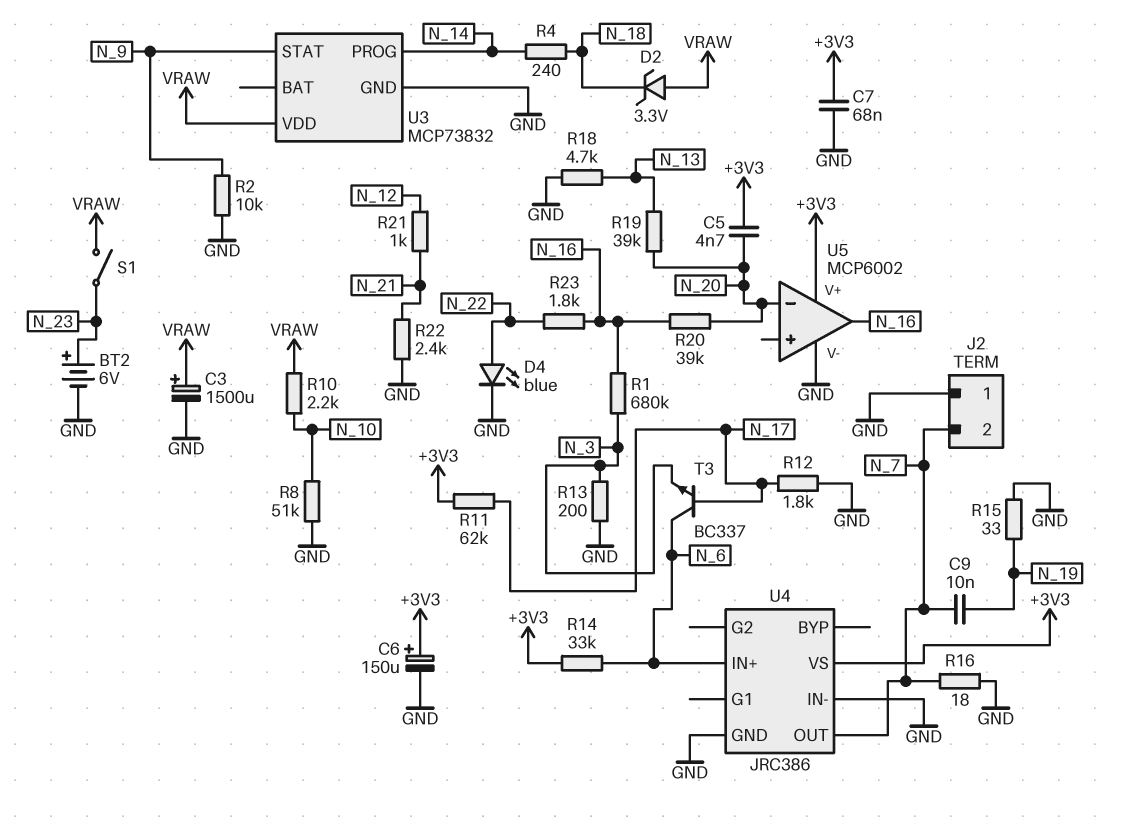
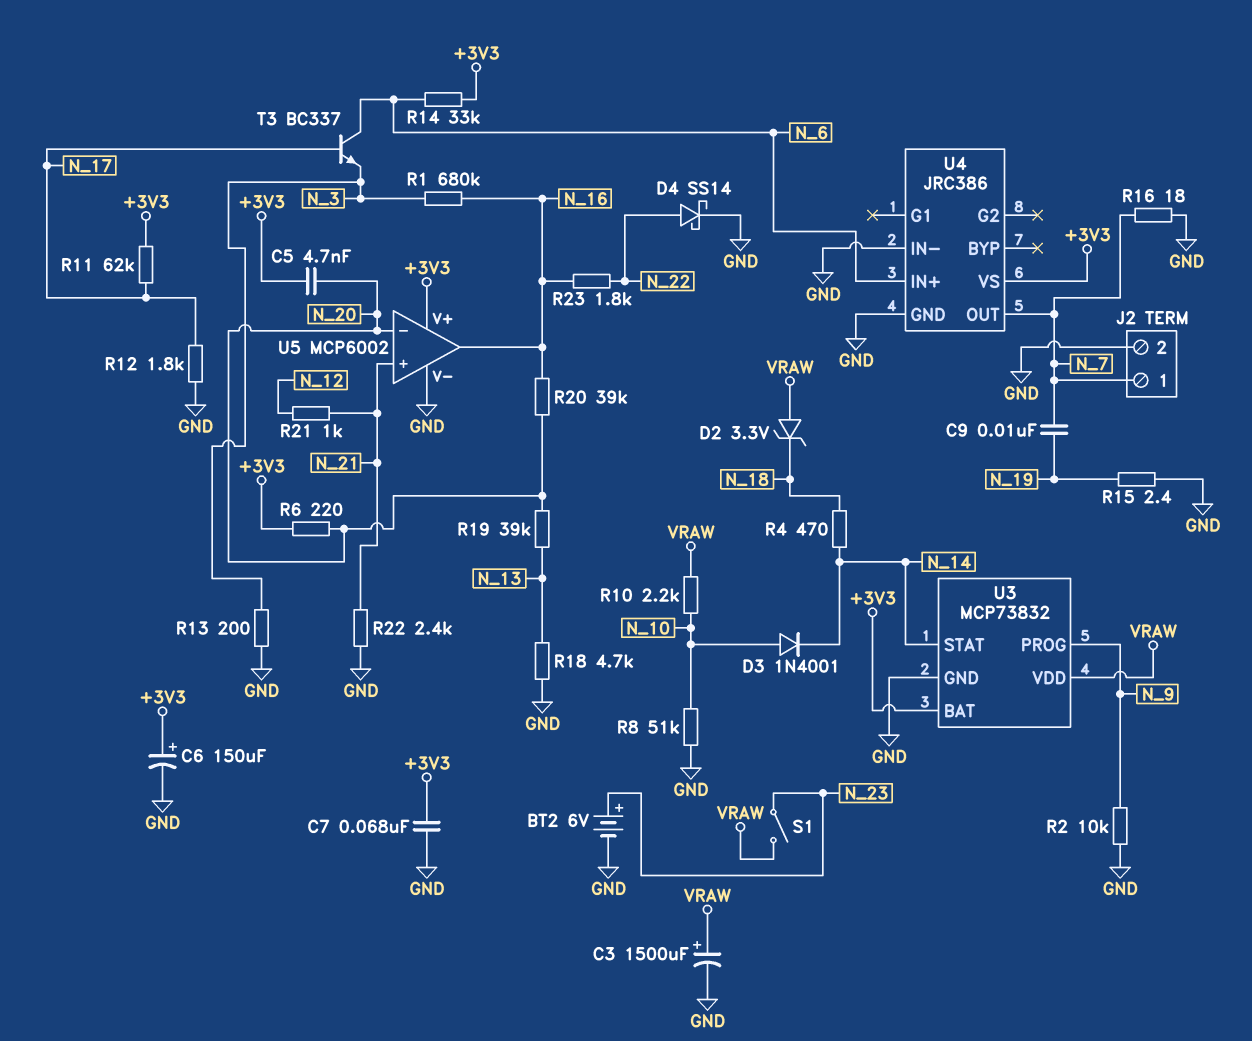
D3: none -> diode 1N4001 (A N_10, K N_14)
D4: LED blue (A N_22, K GND) -> schottky SS14 (A N_22, K GND)
J2 pin 1: GND -> N_7
J2 pin 2: N_7 -> GND
R4: 240 (N_14, N_18) -> 470 (N_14, N_18)
R6: none -> 220 (+3V3, N_20)
R15: 33 (GND, N_19) -> 2.4 (GND, N_19)
U3 pin BAT: none -> +3V3
U3 pin PROG: N_14 -> N_9
U3 pin STAT: N_9 -> N_14
U5 pin in+: none -> N_21

